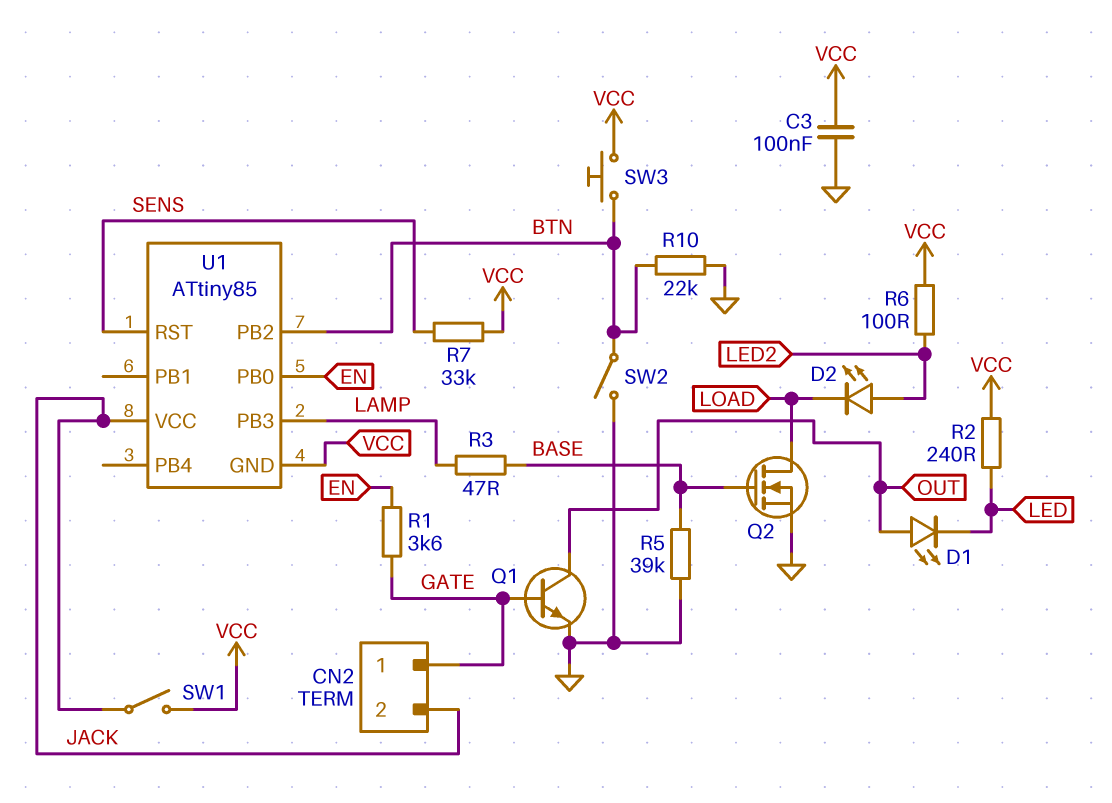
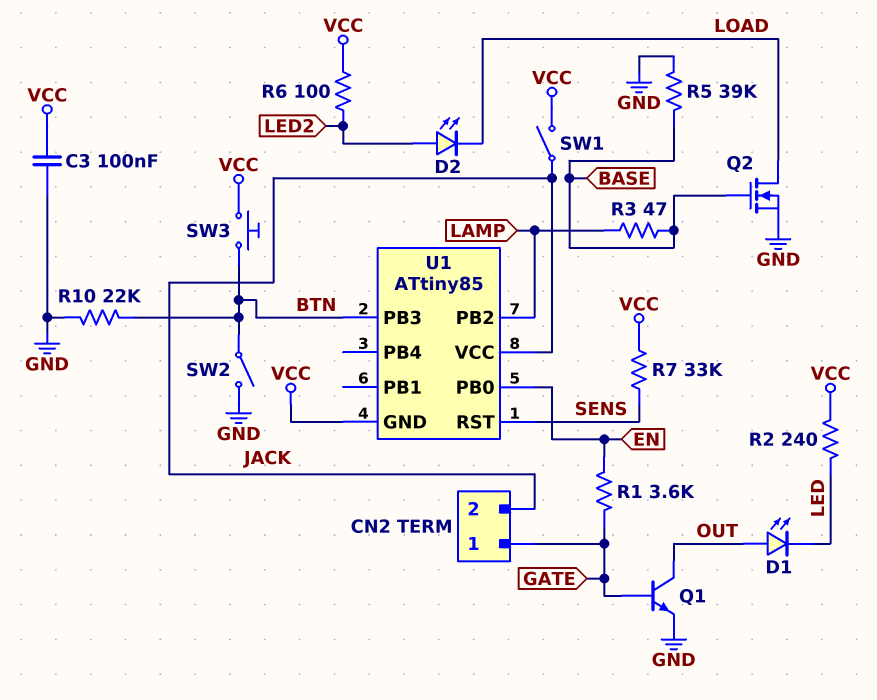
U1 pin PB2: BTN -> LAMP
U1 pin PB3: LAMP -> BTN

